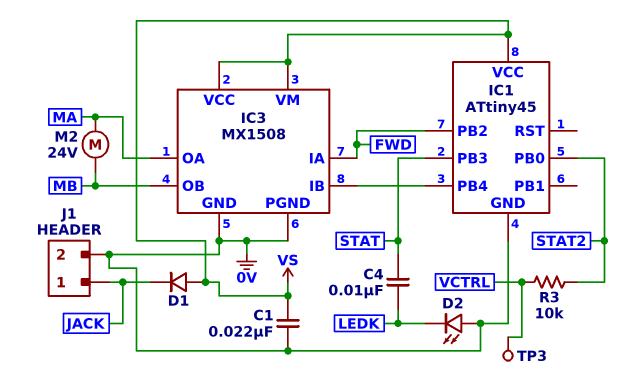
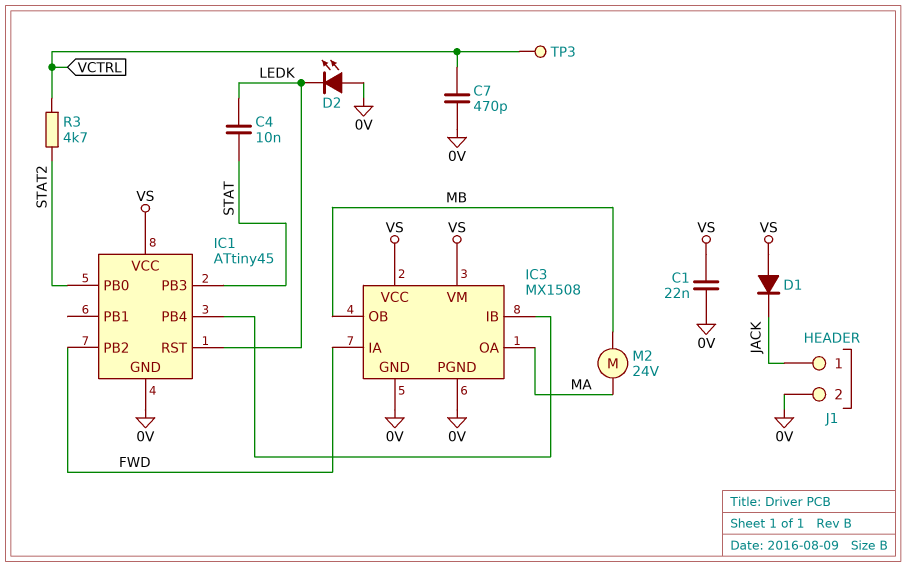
C7: none -> 470pF (0V, VCTRL)
IC1 pin RST: none -> LEDK
R3: 10k (STAT2, VCTRL) -> 4.7k (STAT2, VCTRL)

